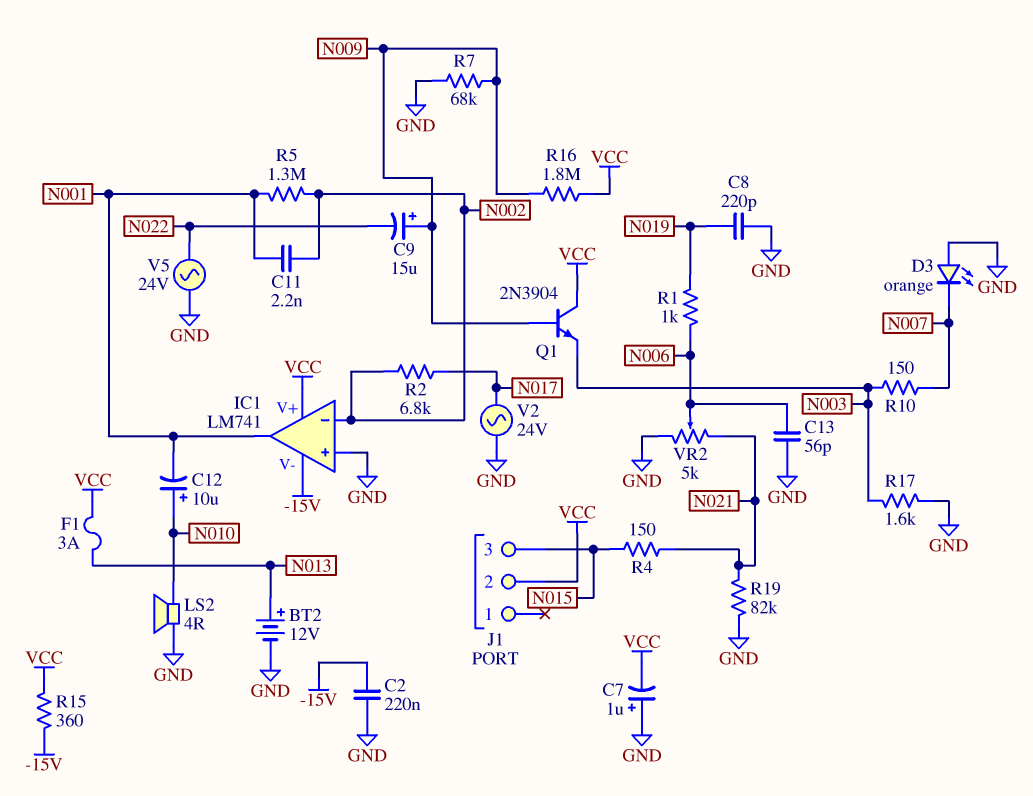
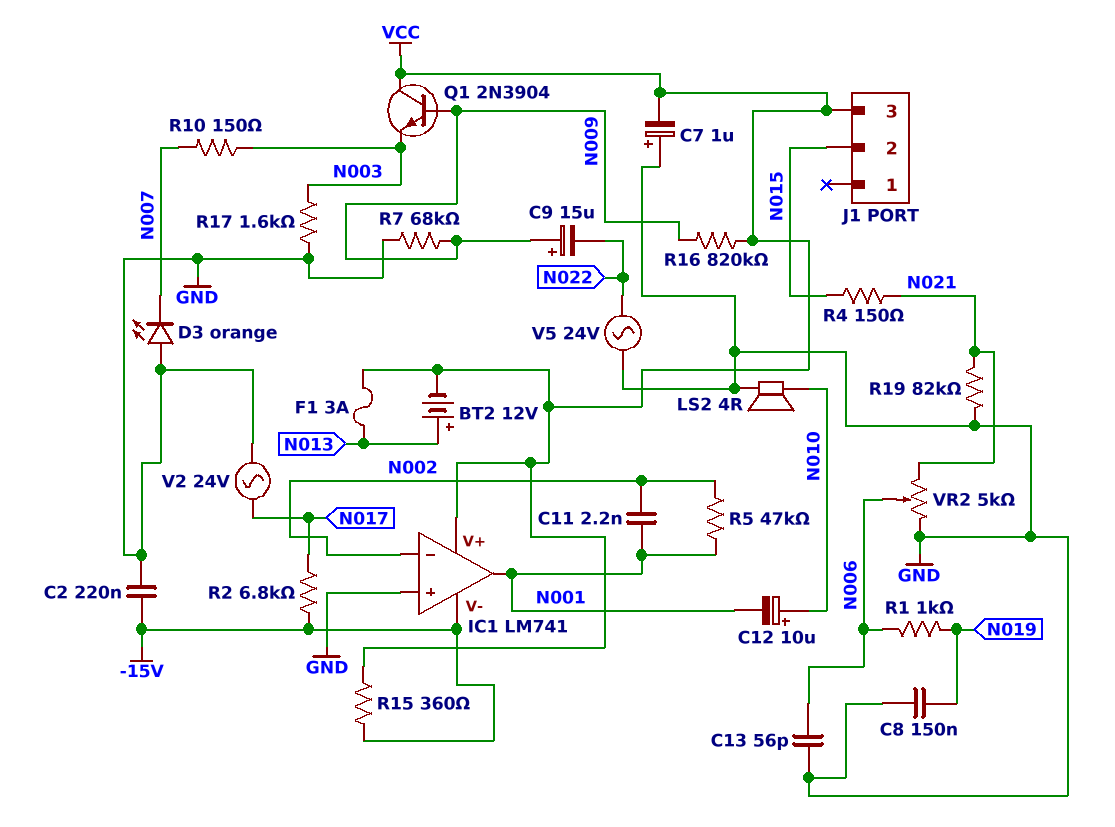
BT2: 12V (plus N013, minus GND) -> 12V (plus N013, minus VCC)
C8: 220pF (GND, N019) -> 150nF (GND, N019)
J1 pin 2: VCC -> N015
J1 pin 3: N015 -> VCC
R2: 6.8k (N002, N017) -> 6.8k (-15V, N017)
R5: 1.3M (N001, N002) -> 47k (N001, N002)
R16: 1.8M (N009, VCC) -> 820k (N009, VCC)

